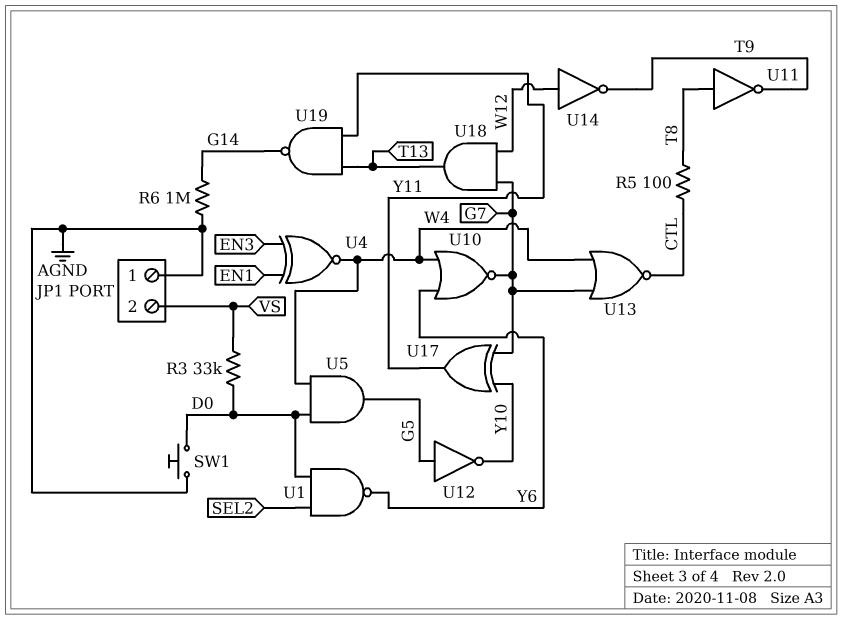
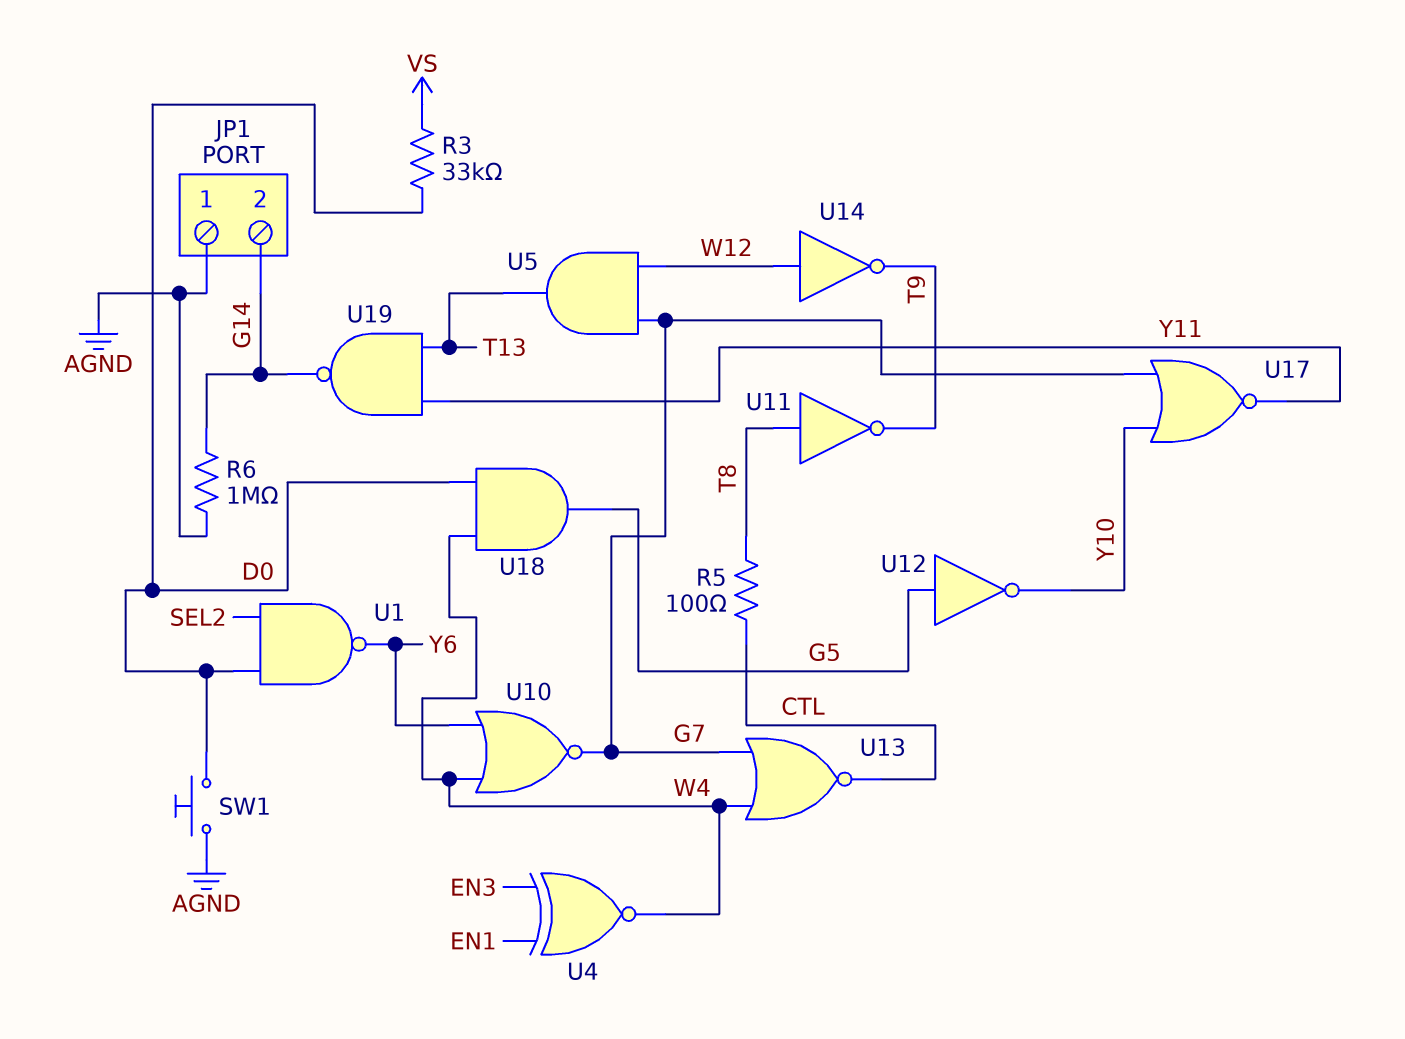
JP1 pin 2: VS -> G14
U5: AND (in D0, in W4, out G5) -> AND (in G7, in W12, out T13)
U17: XOR (in G7, in Y10, out Y11) -> NOR (in G7, in Y10, out Y11)
U18: AND (in G7, in W12, out T13) -> AND (in D0, in W4, out G5)

